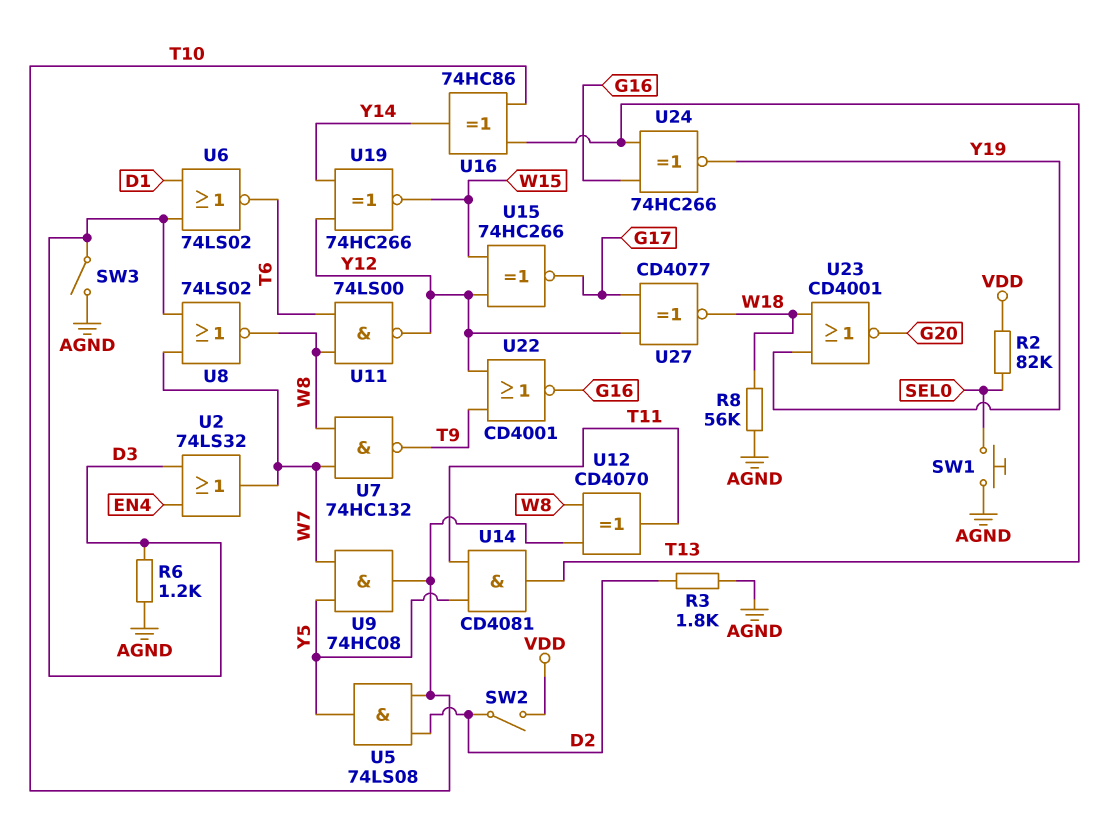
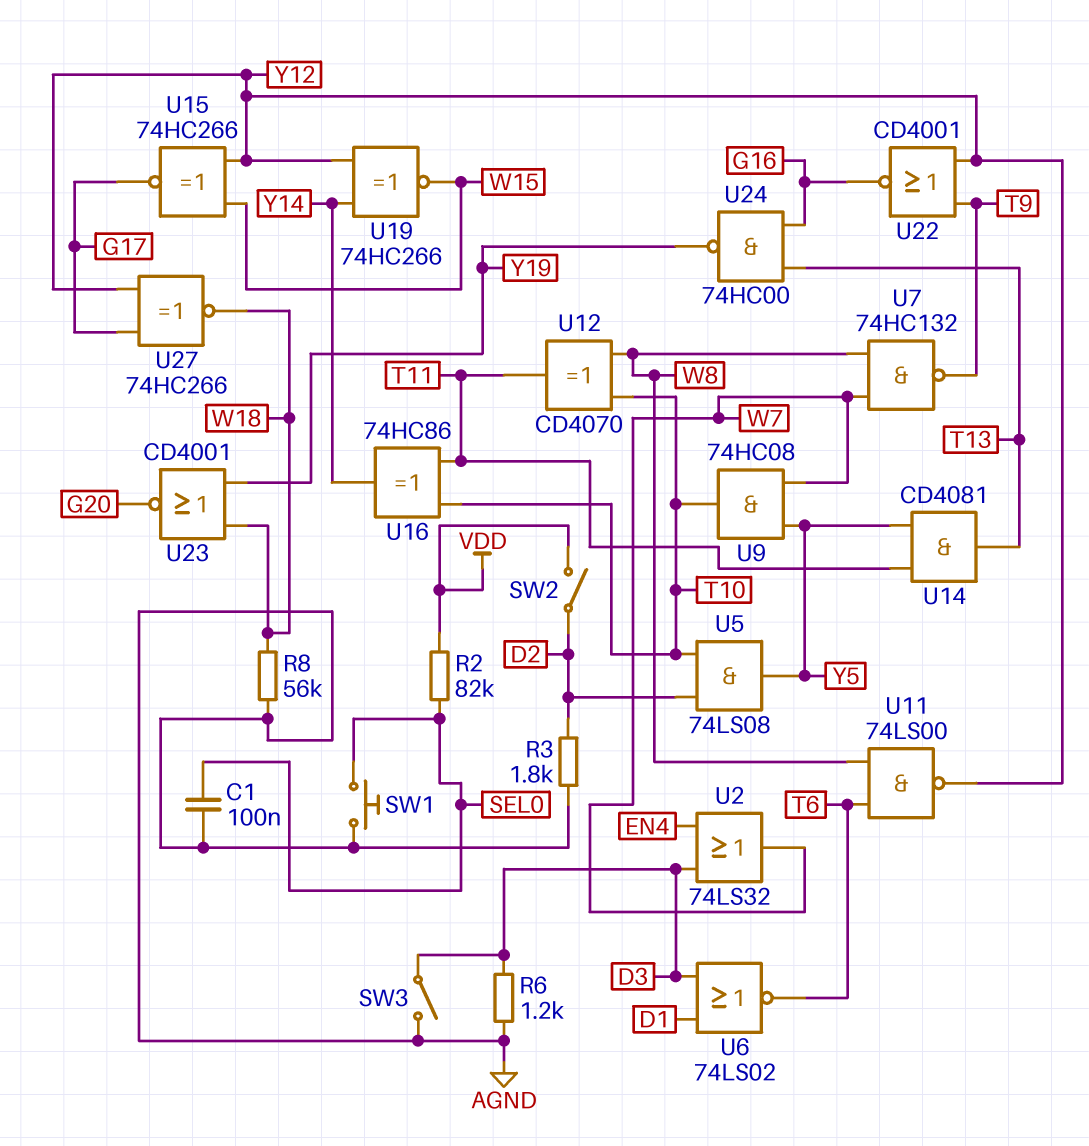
C1: none -> 100nF (AGND, SEL0)
U8: NOR 74LS02 (in D3, in W7, out W8) -> none
U16: XOR 74HC86 (in T10, in T13, out Y14) -> XOR 74HC86 (in T10, in T11, out Y14)
U24: XNOR 74HC266 (in G16, in T13, out Y19) -> NAND 74HC00 (in G16, in T13, out Y19)
U27: XNOR CD4077 (in G17, in Y12, out W18) -> XNOR 74HC266 (in G17, in Y12, out W18)

